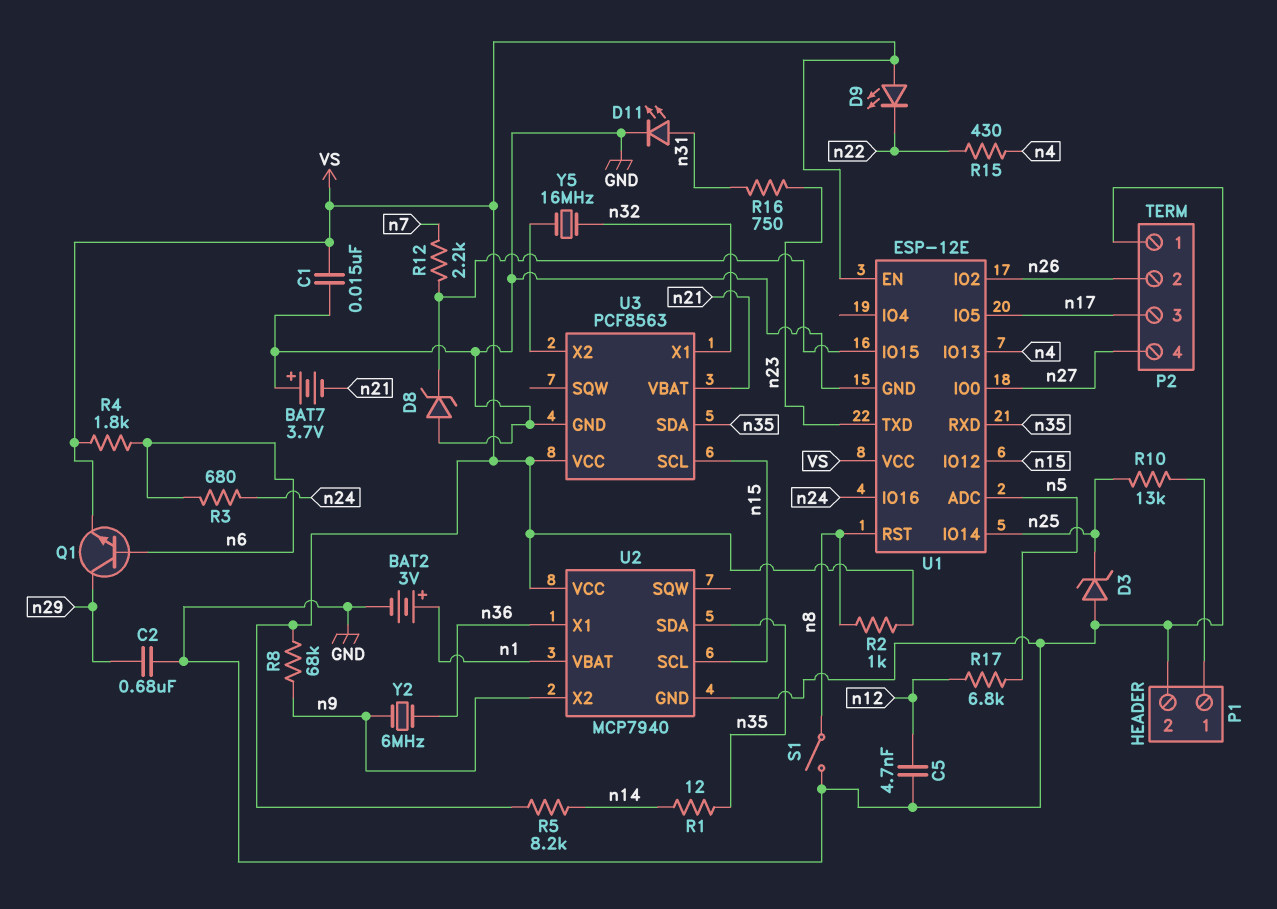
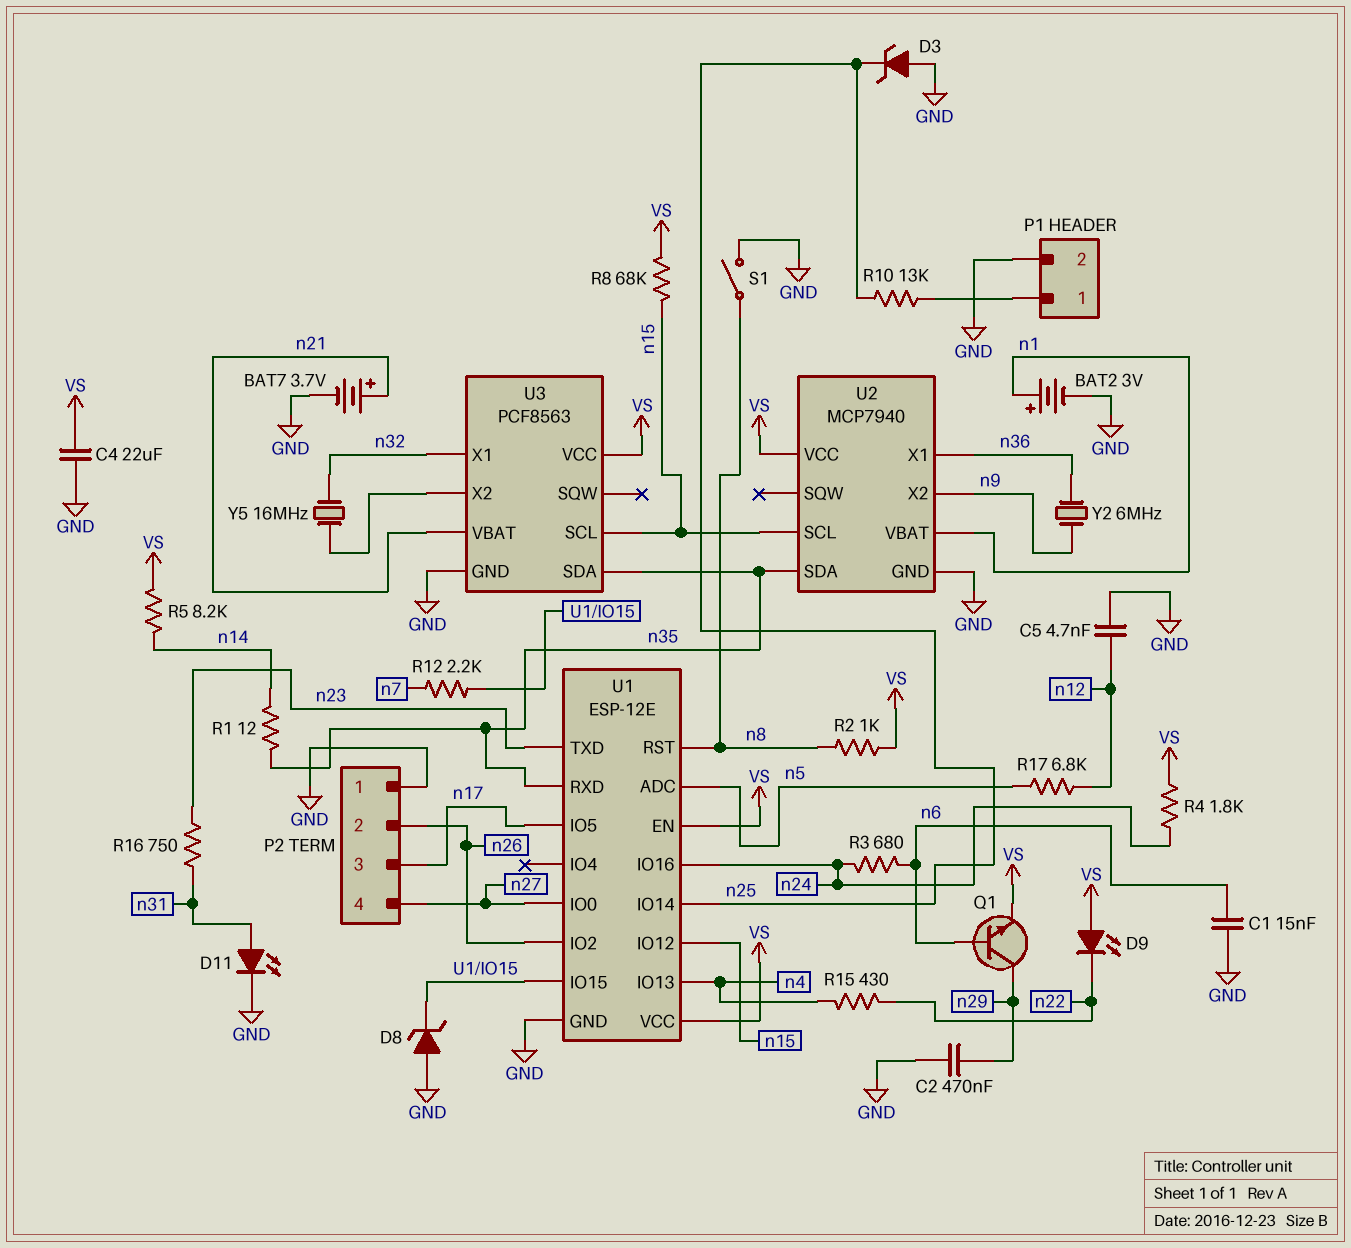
BAT7: 3.7V (plus GND, minus n21) -> 3.7V (plus n21, minus GND)
C1: 15nF (GND, VS) -> 15nF (GND, n6)
C2: 680nF (GND, n29) -> 470nF (GND, n29)
C4: none -> 22uF (GND, VS)
R4: 1.8k (VS, n6) -> 1.8k (VS, n24)
R8: 68k (VS, n9) -> 68k (VS, n15)

